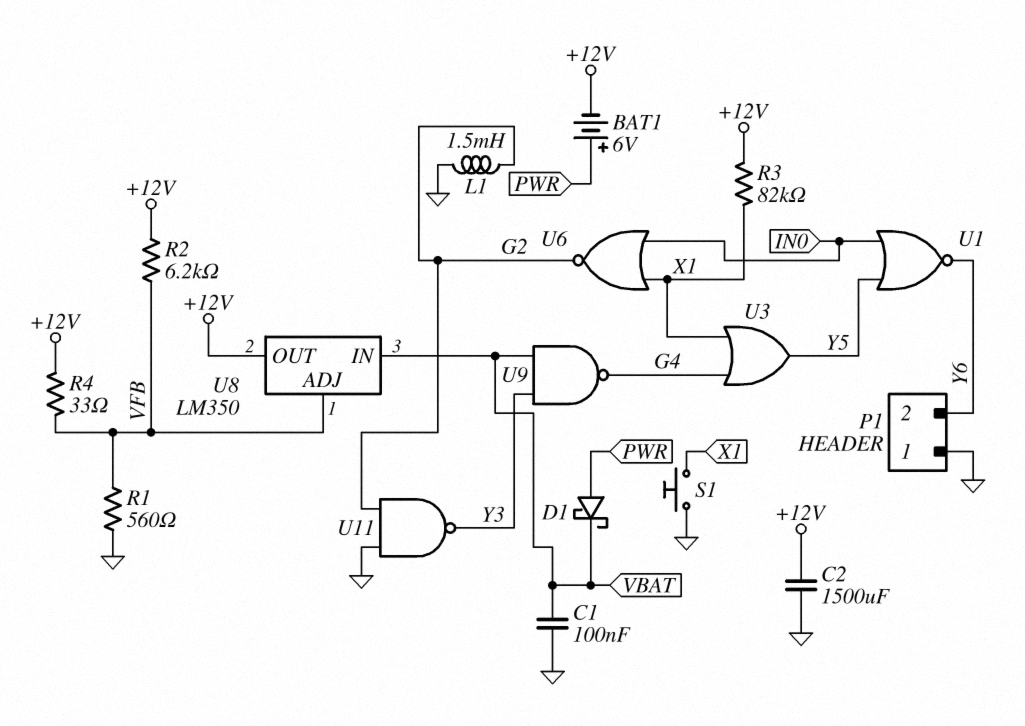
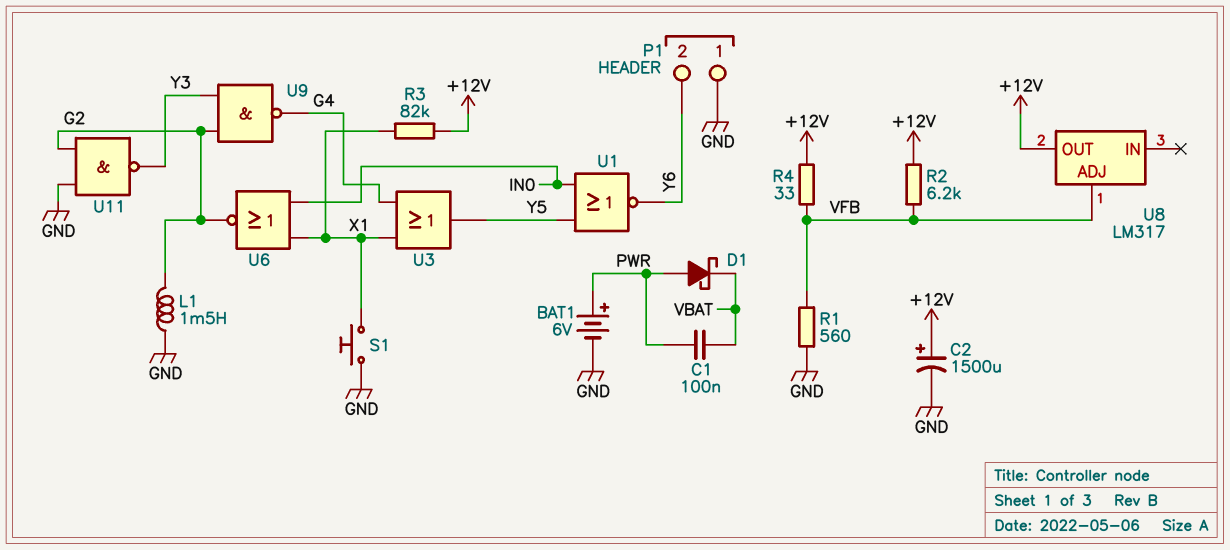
BAT1: 6V (plus PWR, minus +12V) -> 6V (plus PWR, minus GND)
C1: 100nF (GND, VBAT) -> 100nF (PWR, VBAT)
C2: 1500uF (+12V, GND) -> 1500uF (plus +12V, minus GND)
U8: LM350 -> LM317
U8 pin IN: VBAT -> none
U9: NAND (in VBAT, in Y3, out G4) -> NAND (in G2, in Y3, out G4)

